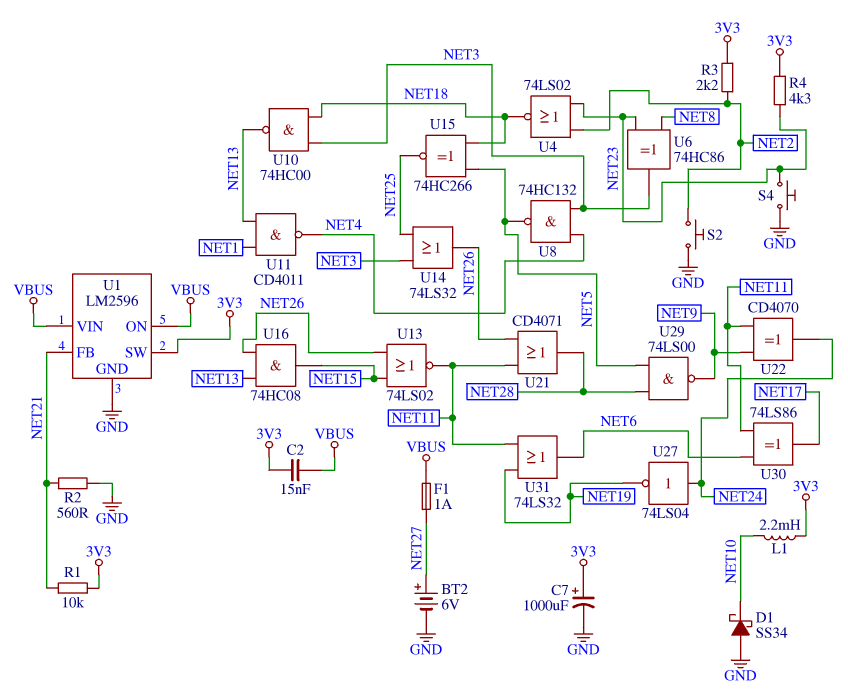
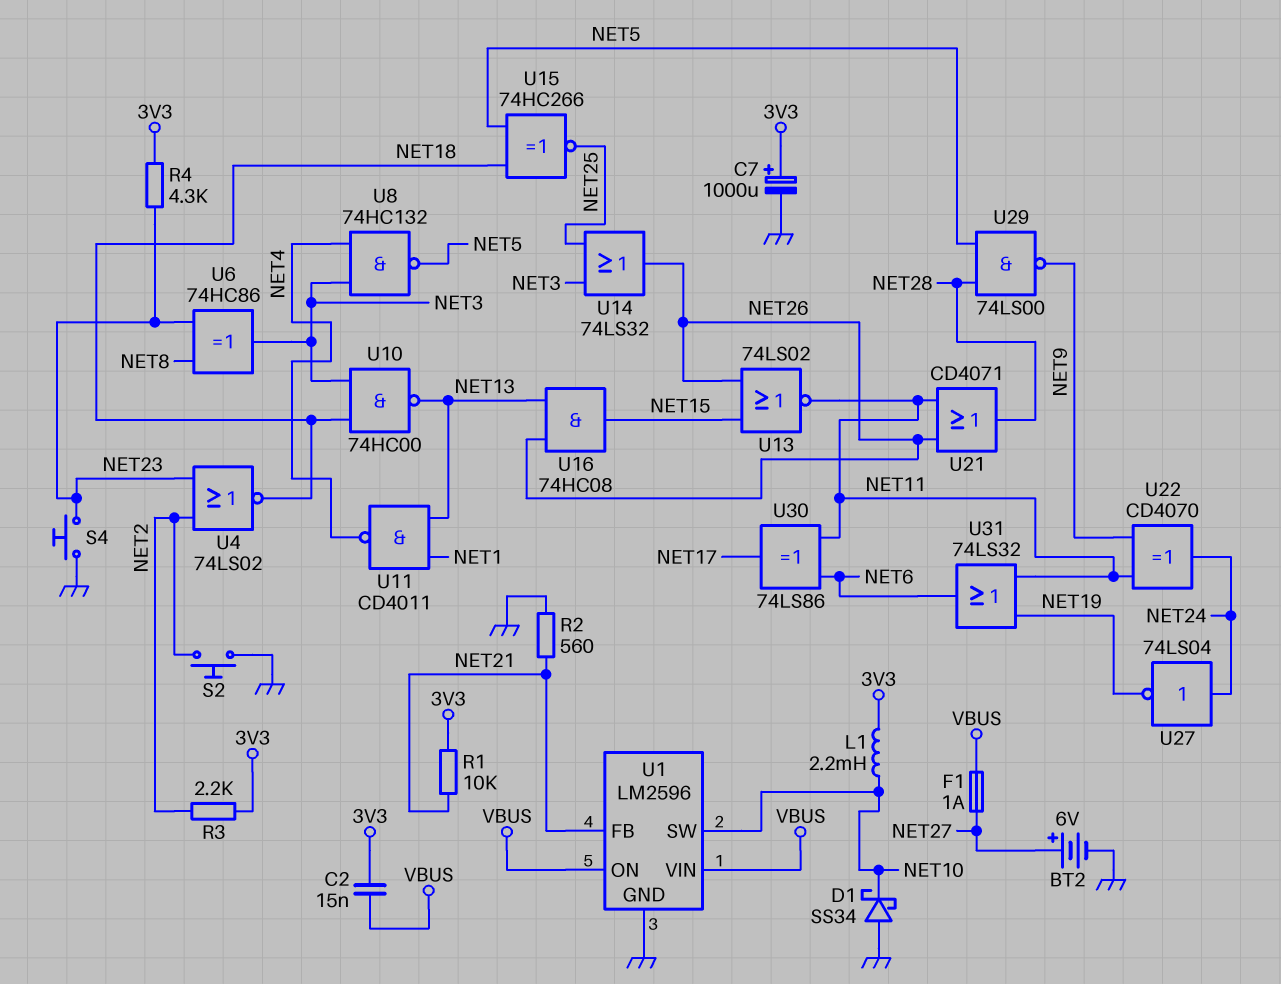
U1 pin SW: 3V3 -> NET10

